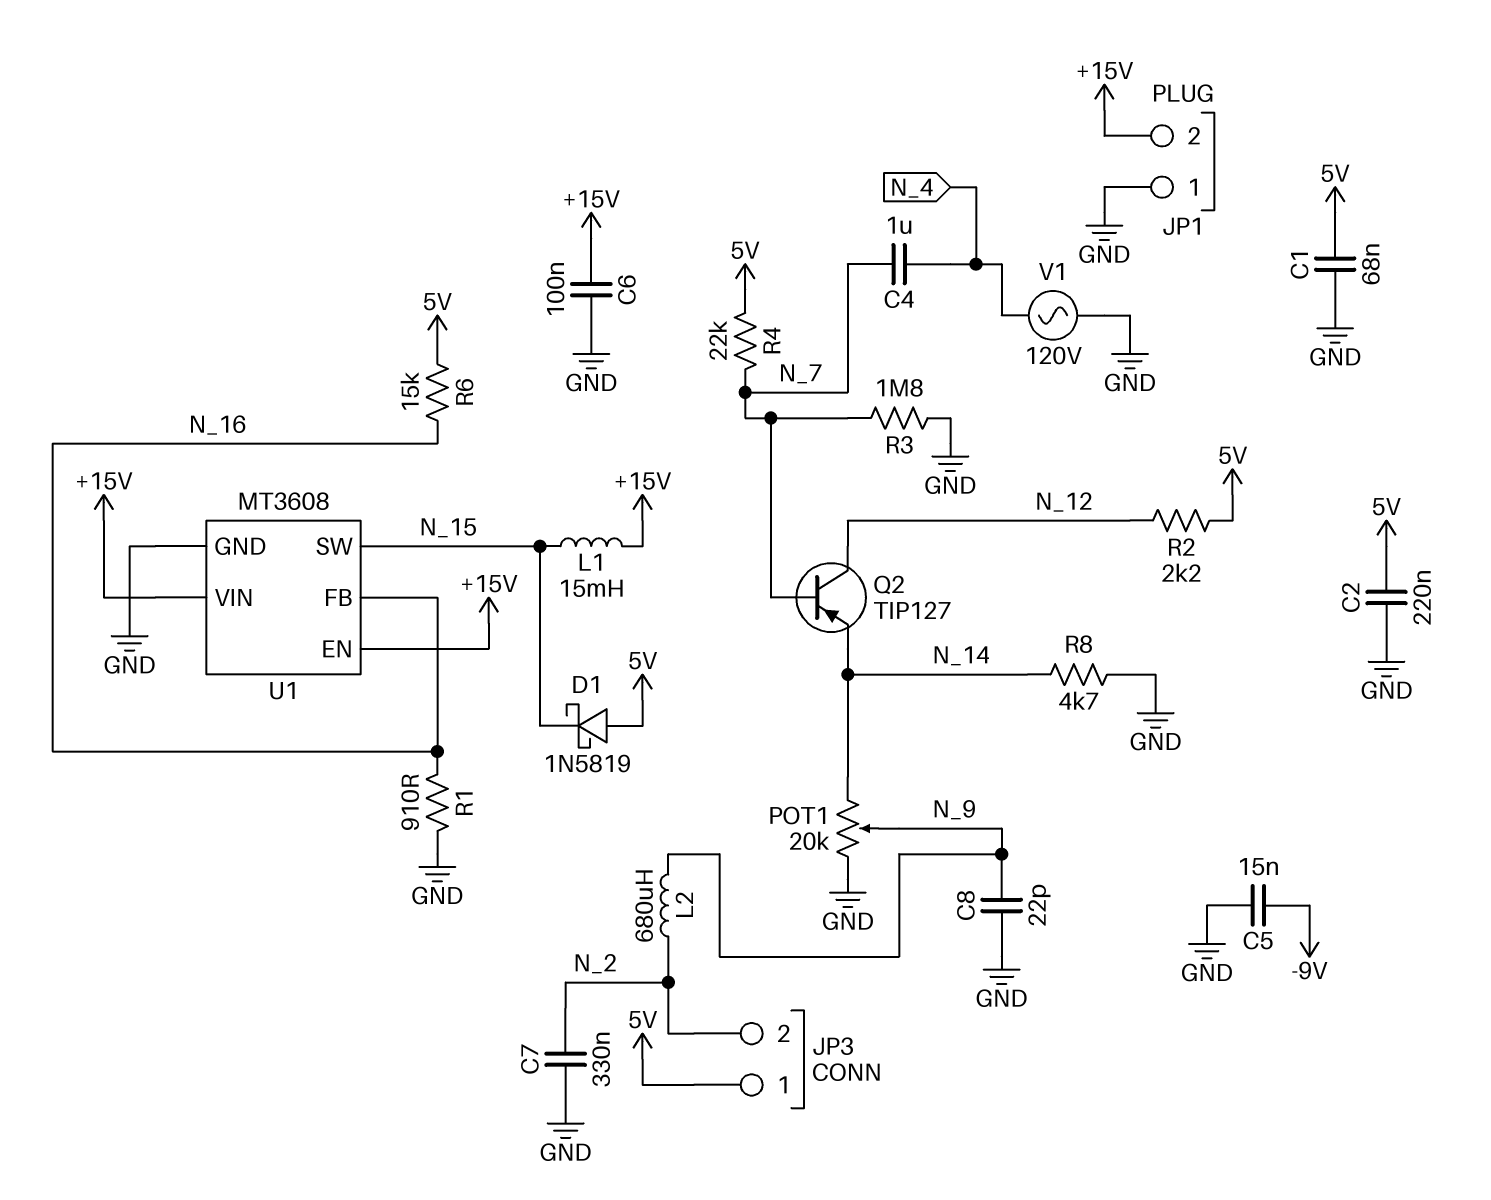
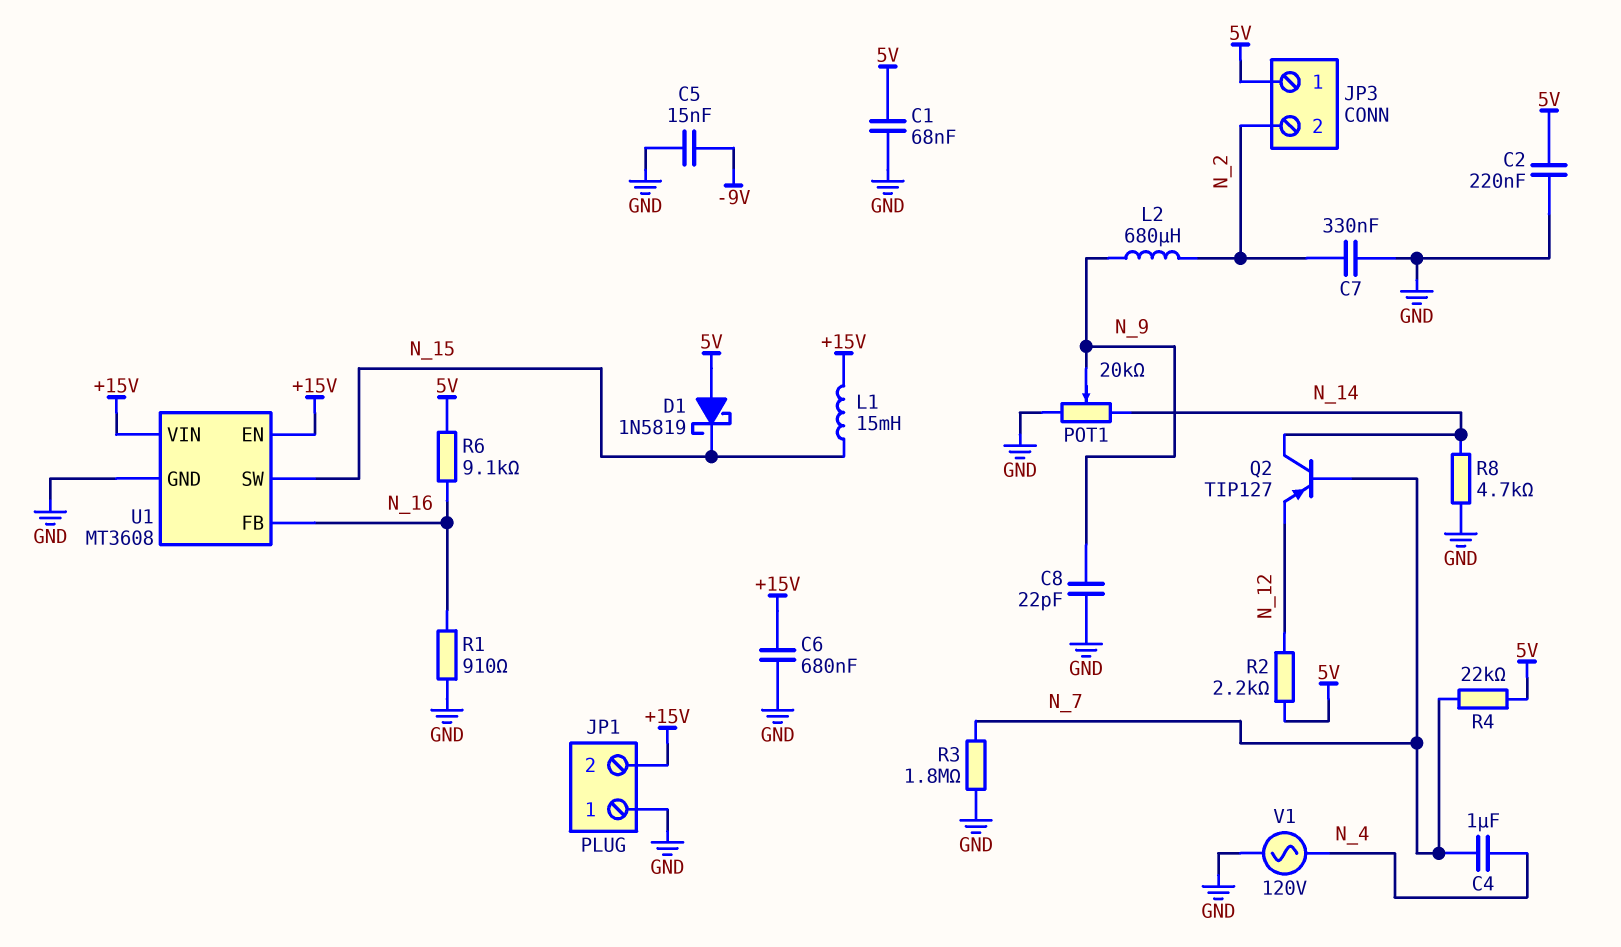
C6: 100nF (+15V, GND) -> 680nF (+15V, GND)
Q2: PNP TIP127 (B N_7, C N_12, E N_14) -> PNP TIP127 (B N_7, C N_14, E N_12)
R6: 15k (5V, N_16) -> 9.1k (5V, N_16)

